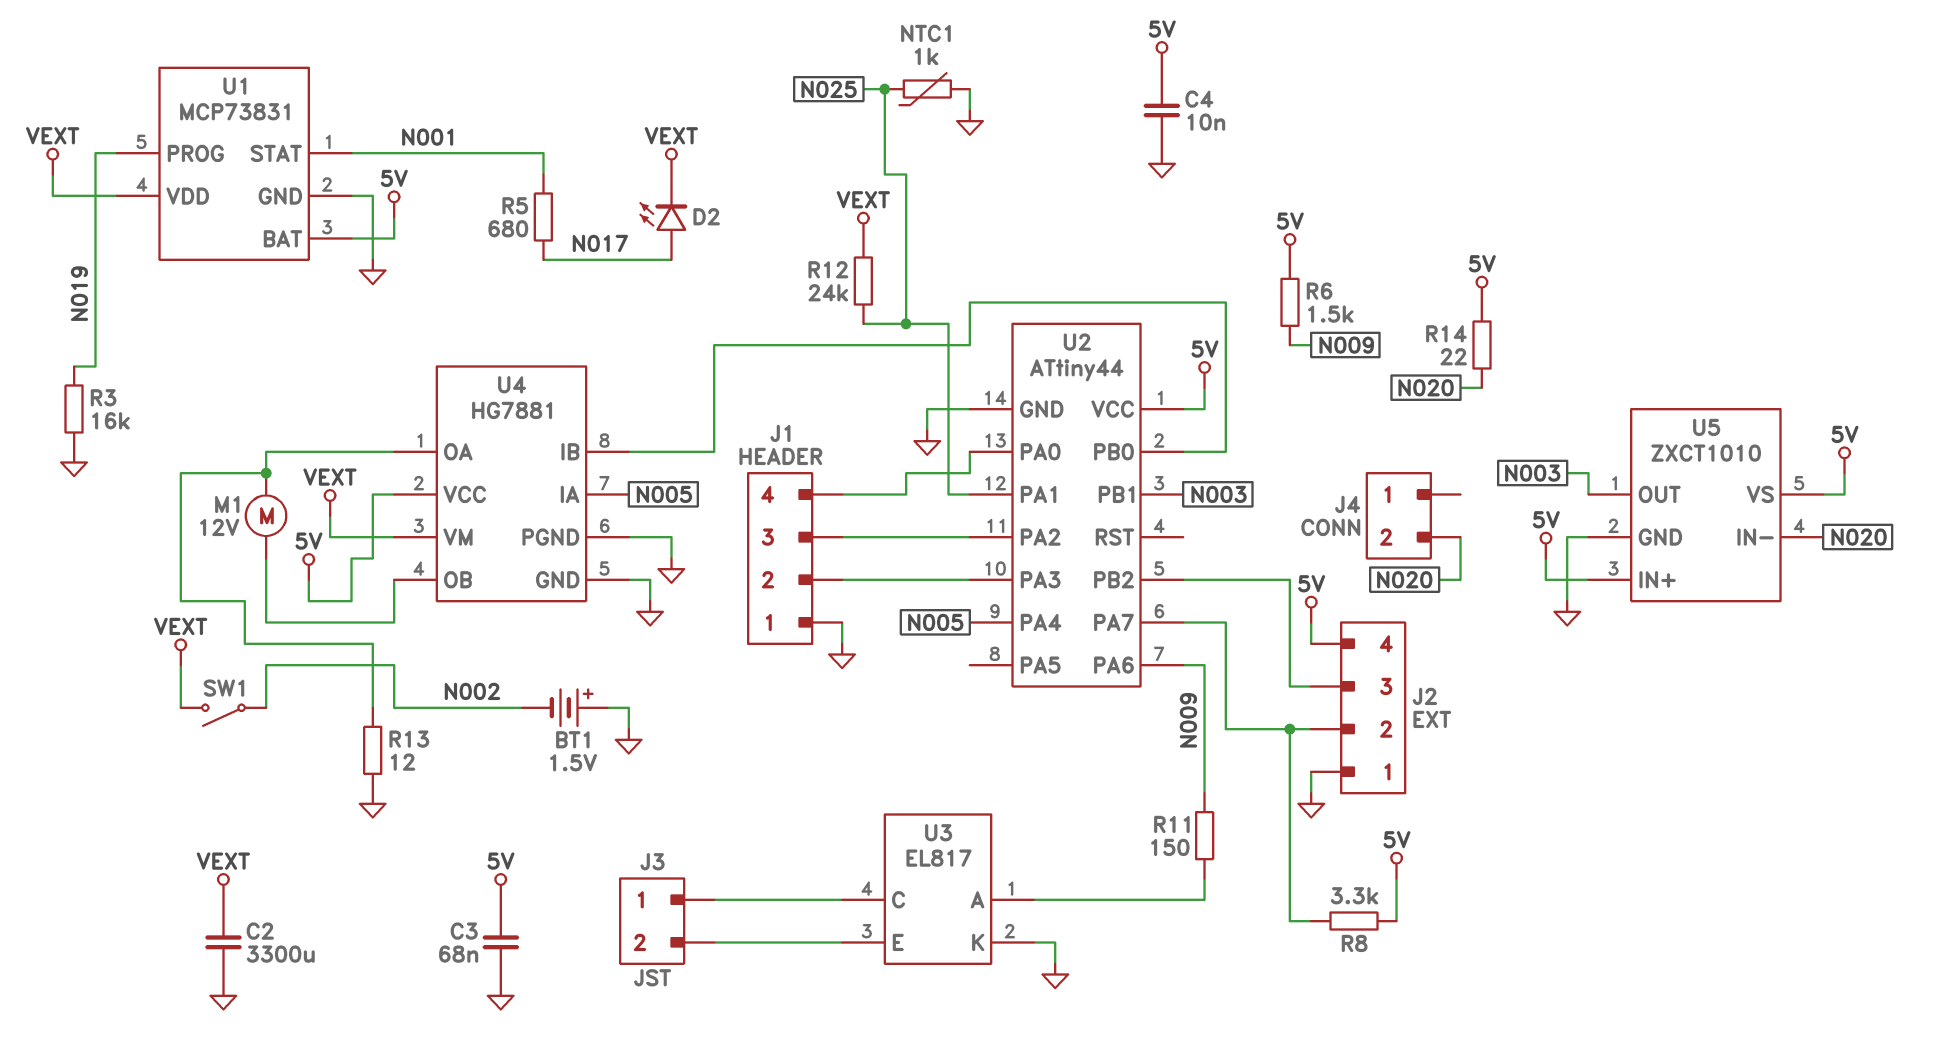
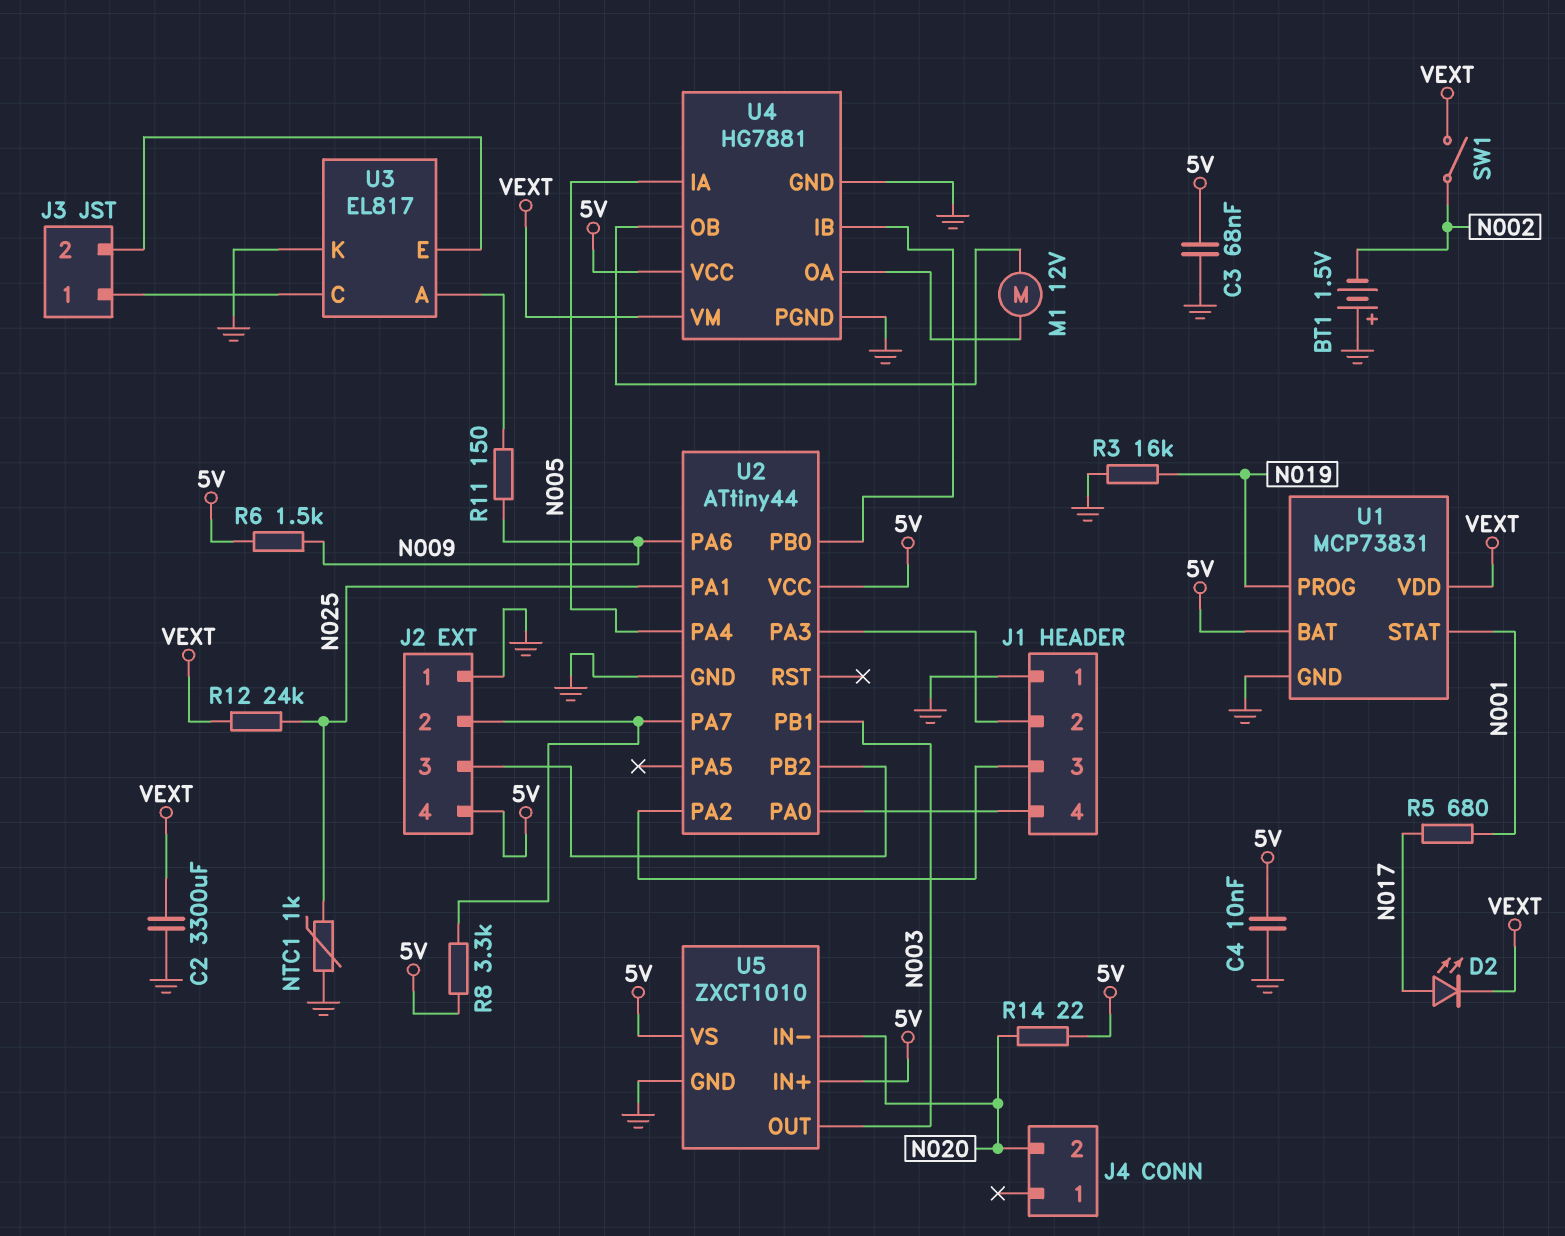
R13: 12 (GND, U4/OA) -> none

